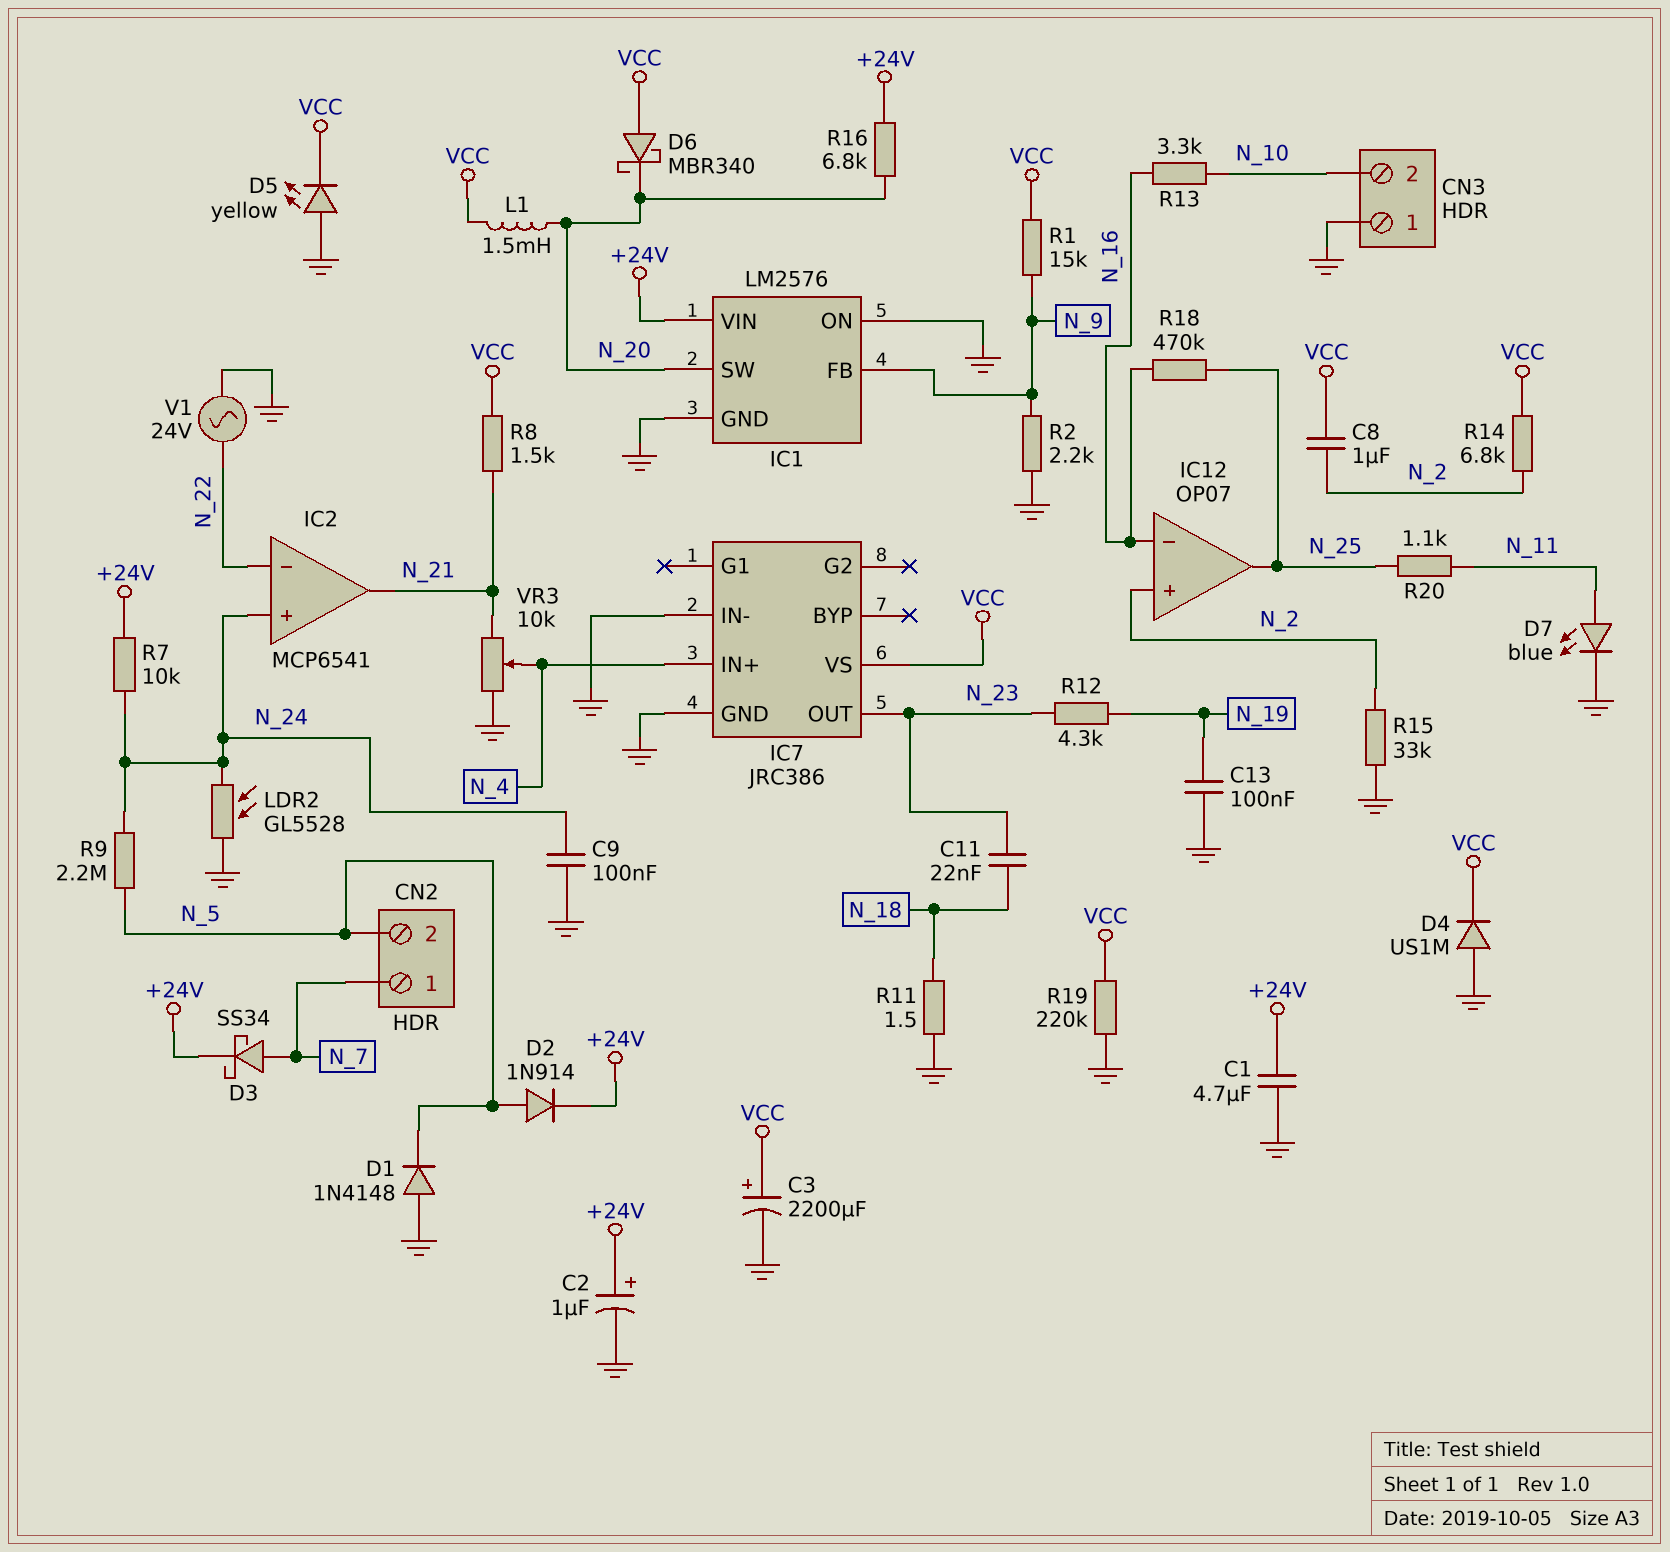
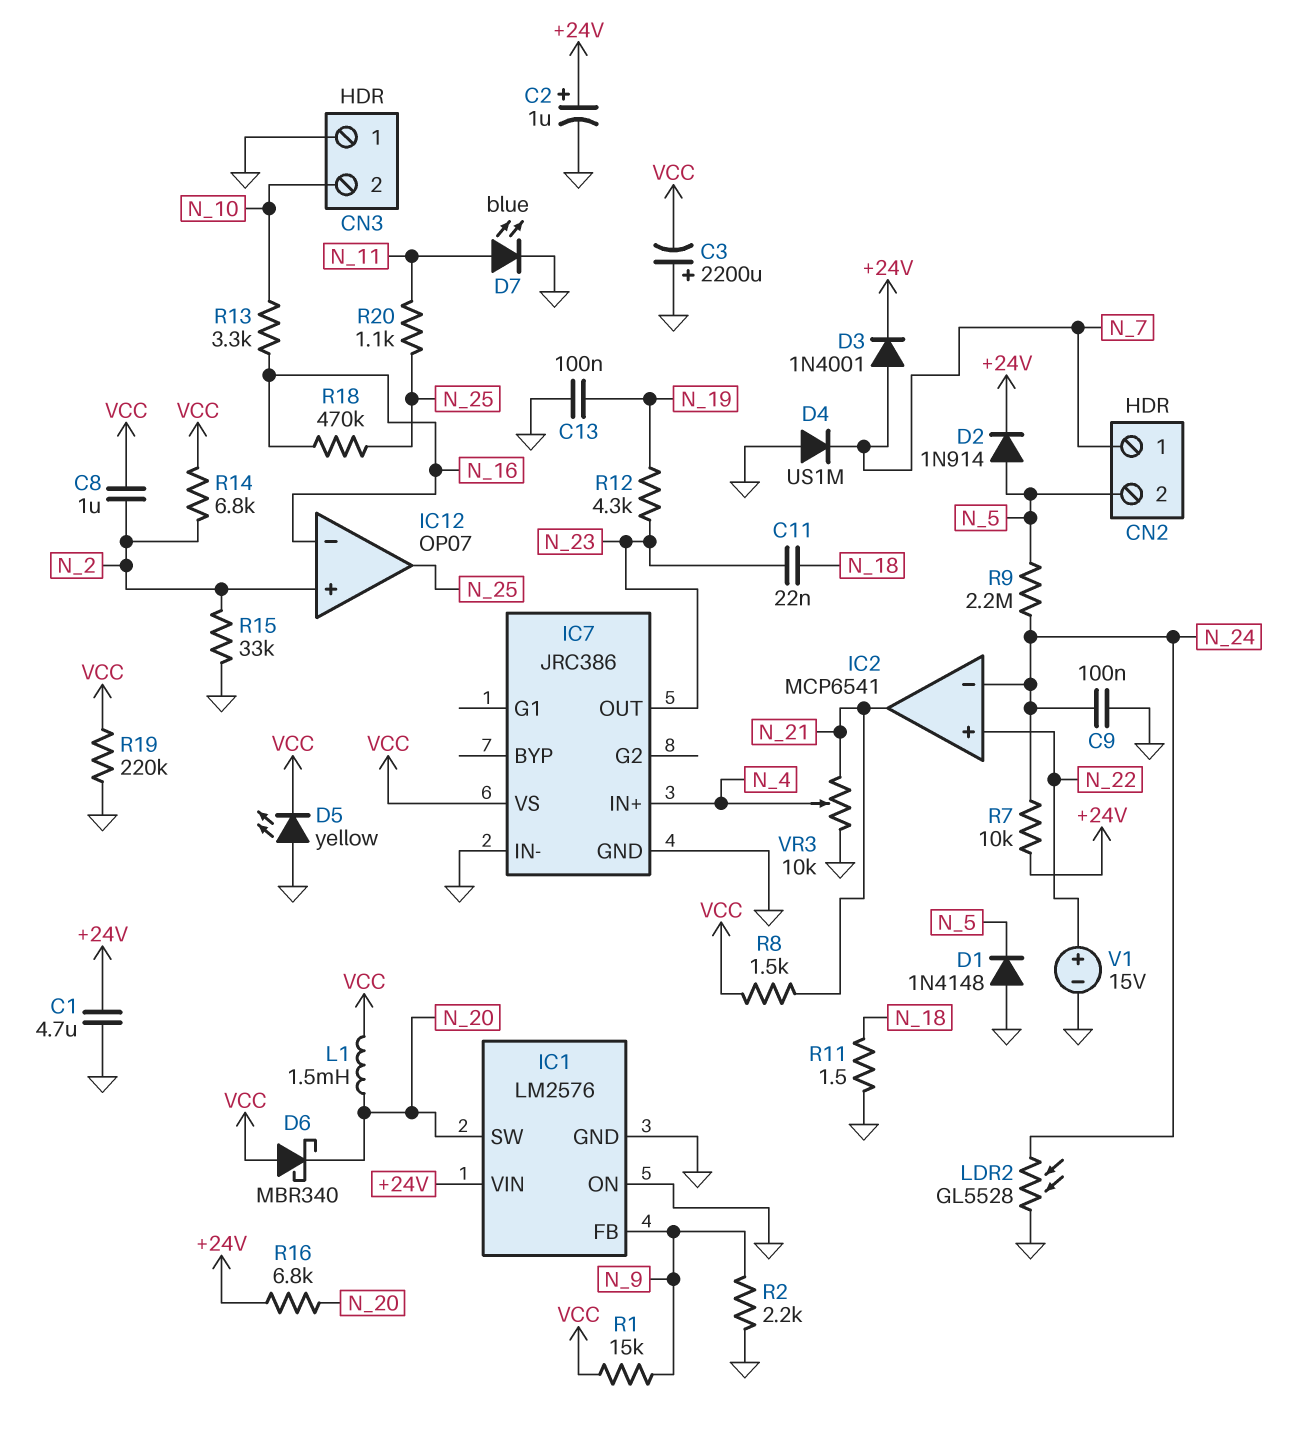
C3: 2200uF (plus VCC, minus GND) -> 2200uF (plus GND, minus VCC)
D3: schottky SS34 (A N_7, K +24V) -> diode 1N4001 (A N_7, K +24V)
D4: diode US1M (A GND, K VCC) -> diode US1M (A GND, K N_7)
IC2 pin in+: N_24 -> N_22
IC2 pin in-: N_22 -> N_24
V1: AC 24V (GND, N_22) -> 15V (plus N_22, minus GND)

